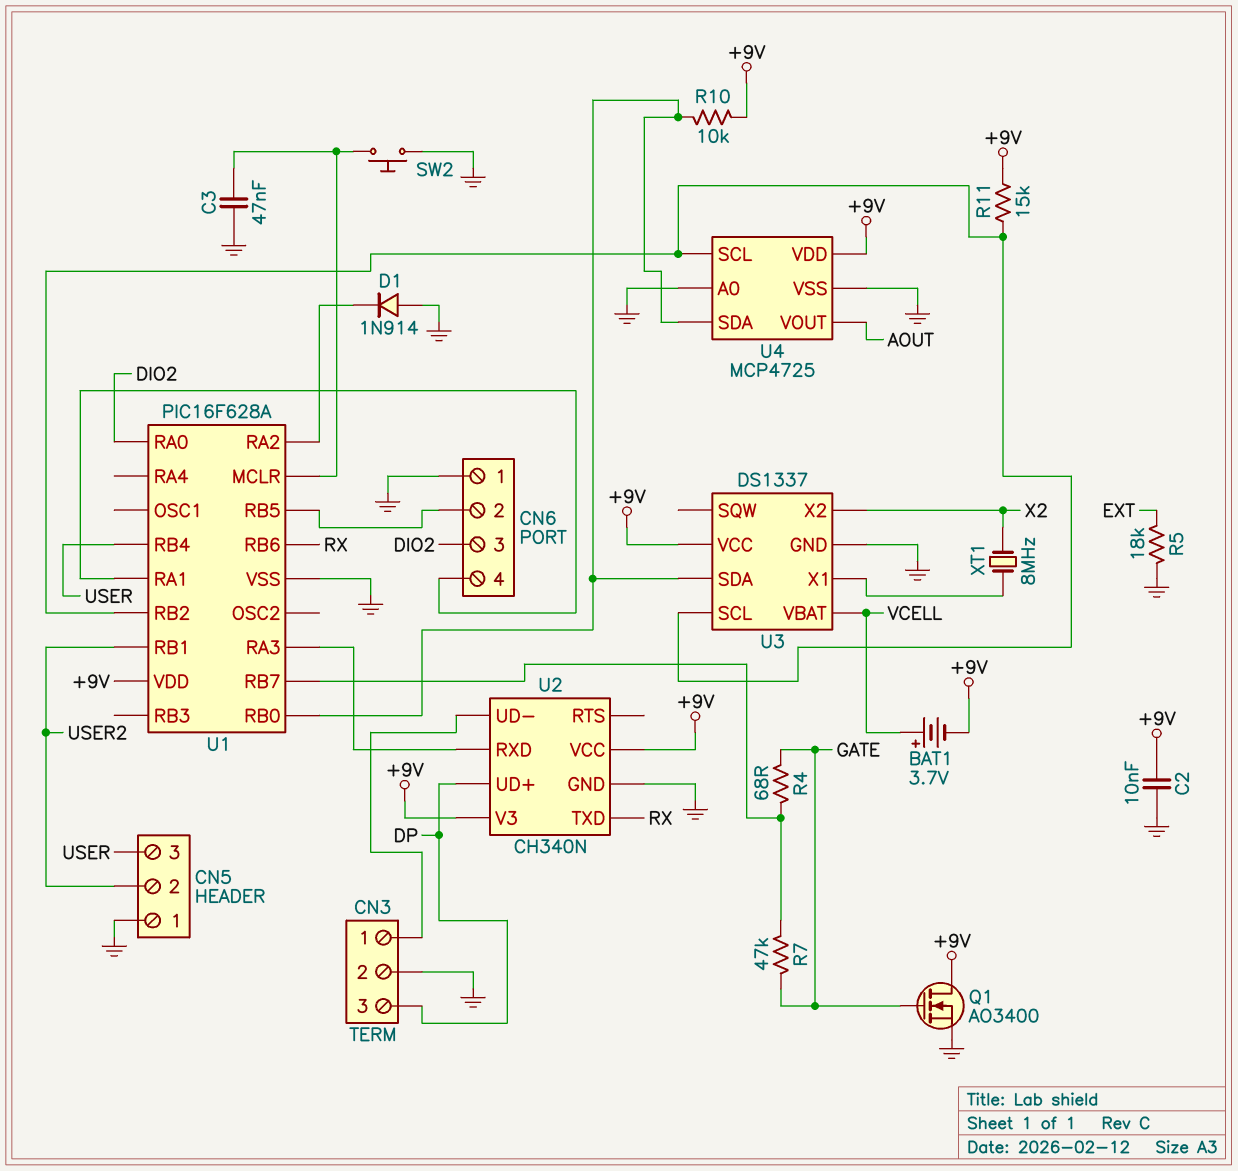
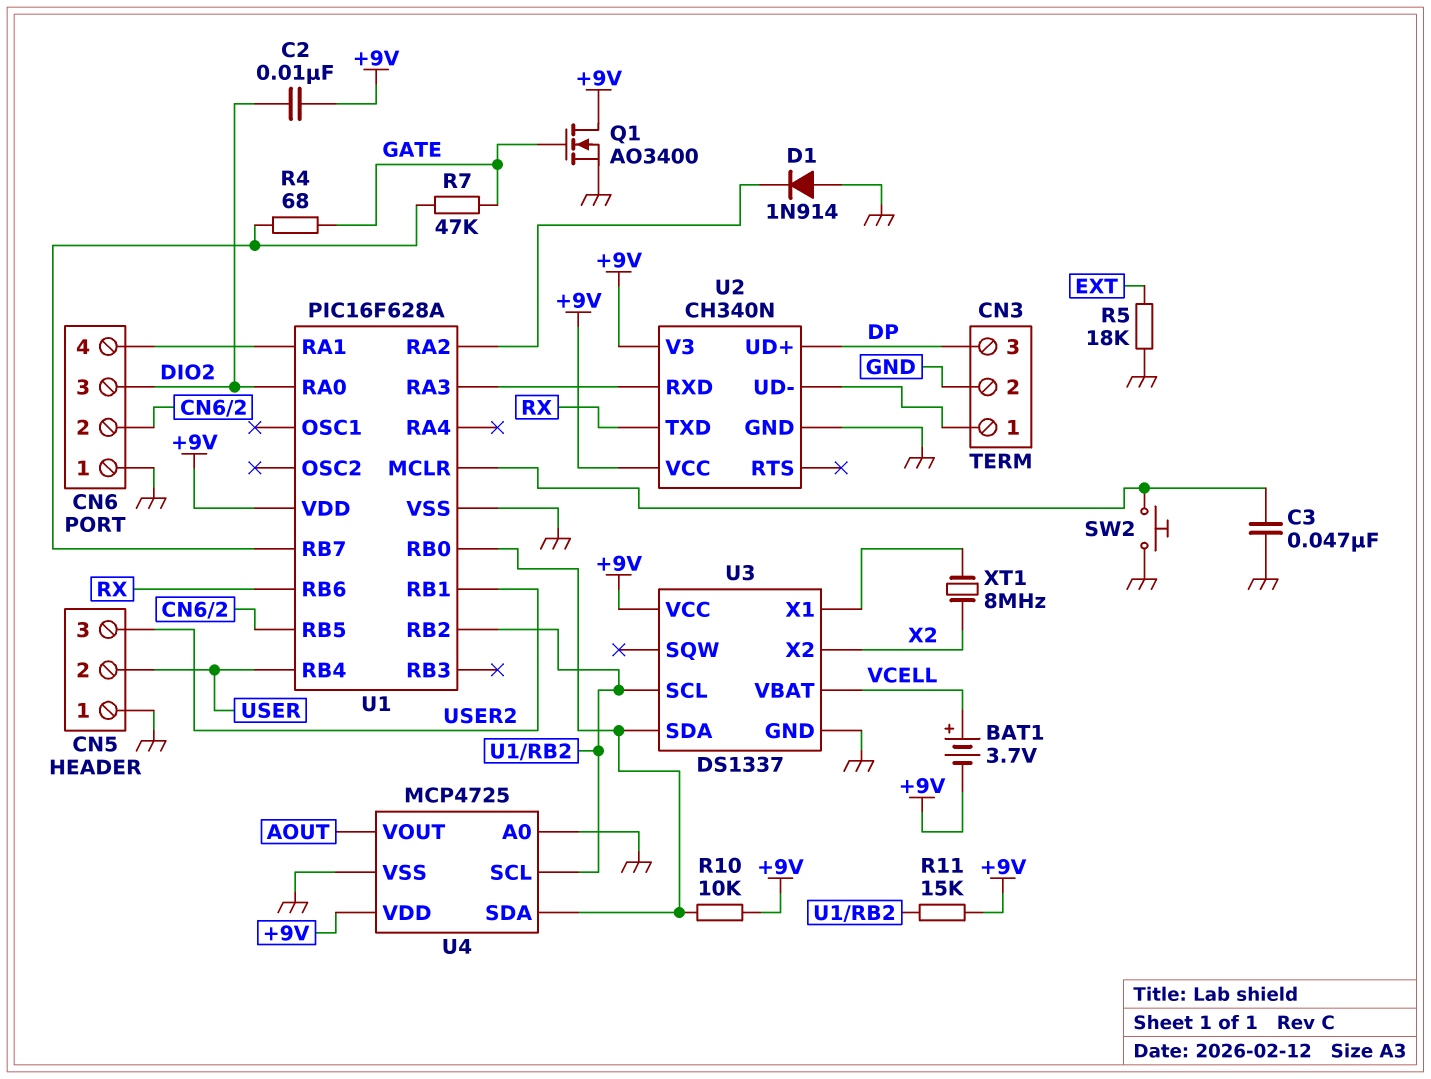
C2: 10nF (+9V, GND) -> 10nF (+9V, DIO2)
CN5 pin 2: USER2 -> USER
CN5 pin 3: USER -> USER2

